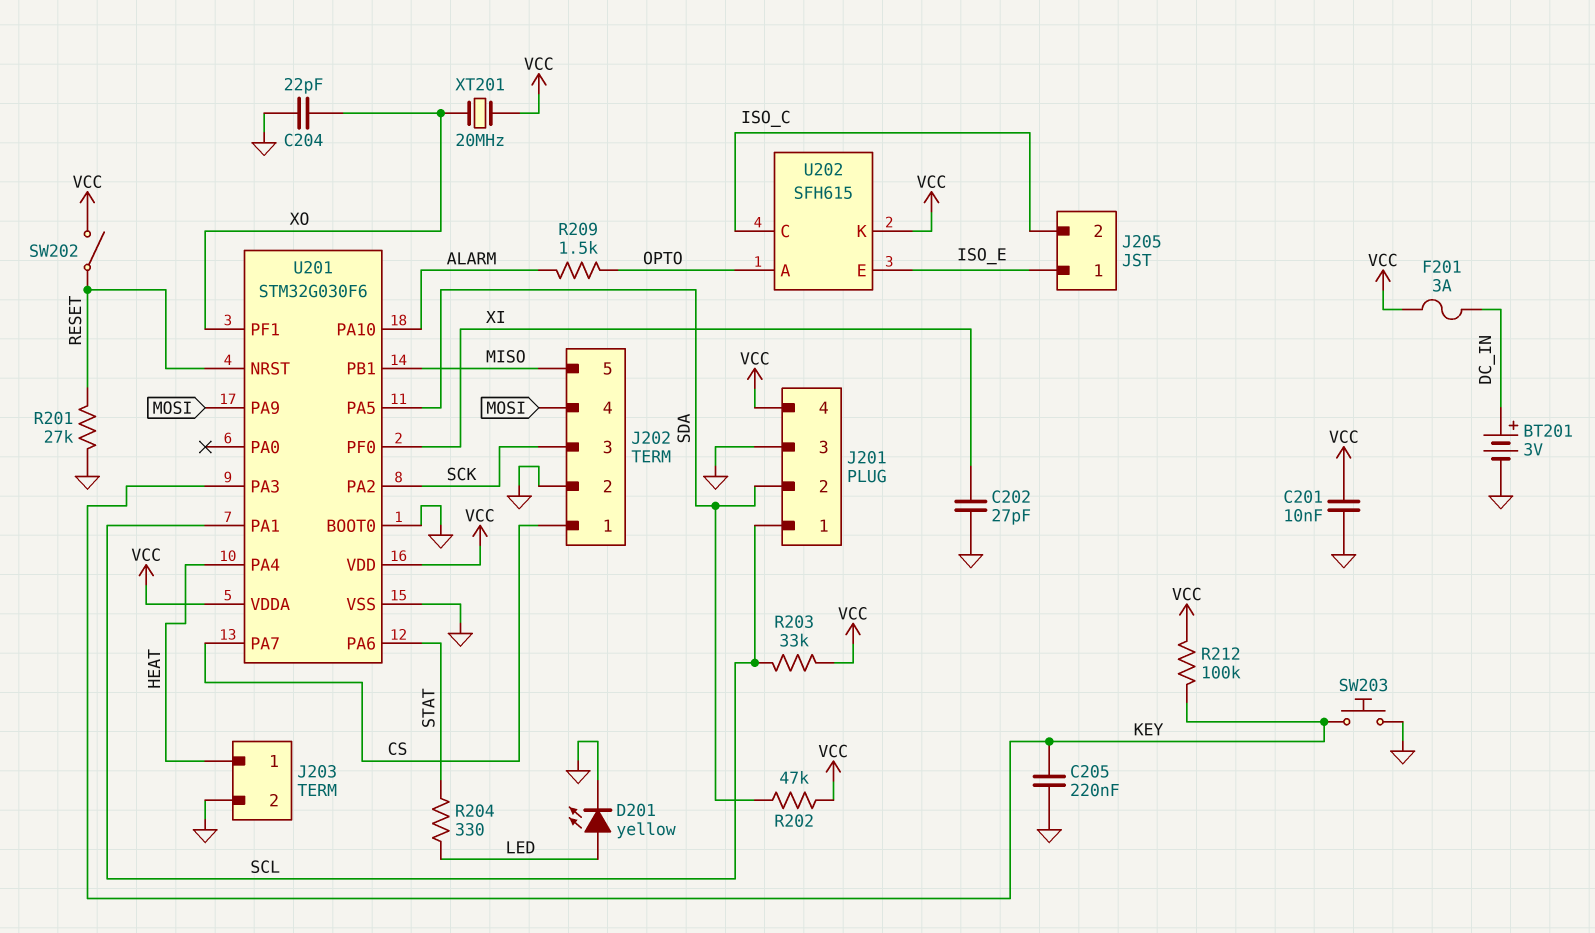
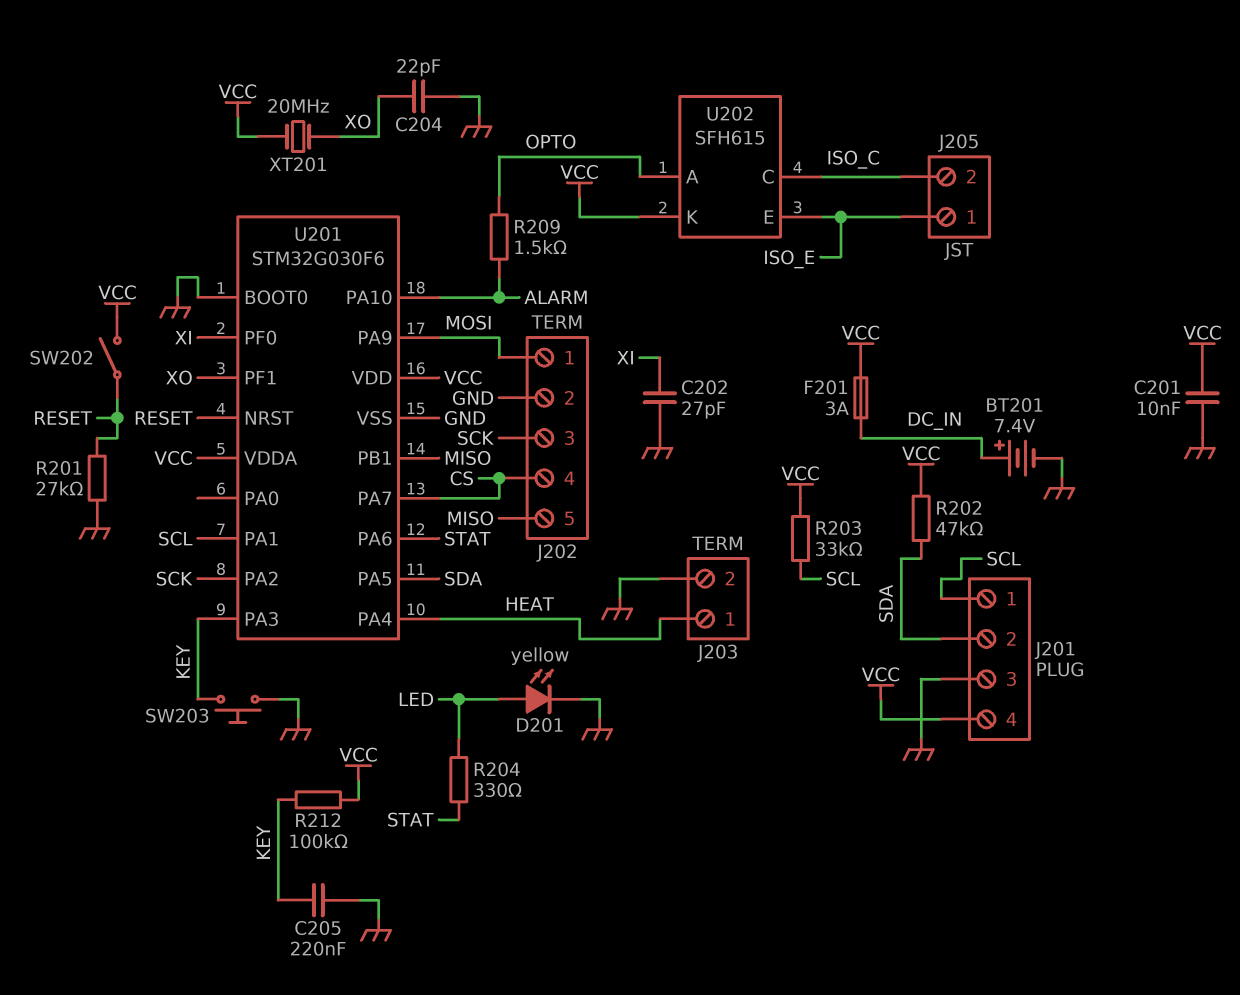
BT201: 3V (plus DC_IN, minus GND) -> 7.4V (plus DC_IN, minus GND)
J202 pin 1: CS -> MOSI
J202 pin 4: MOSI -> CS

